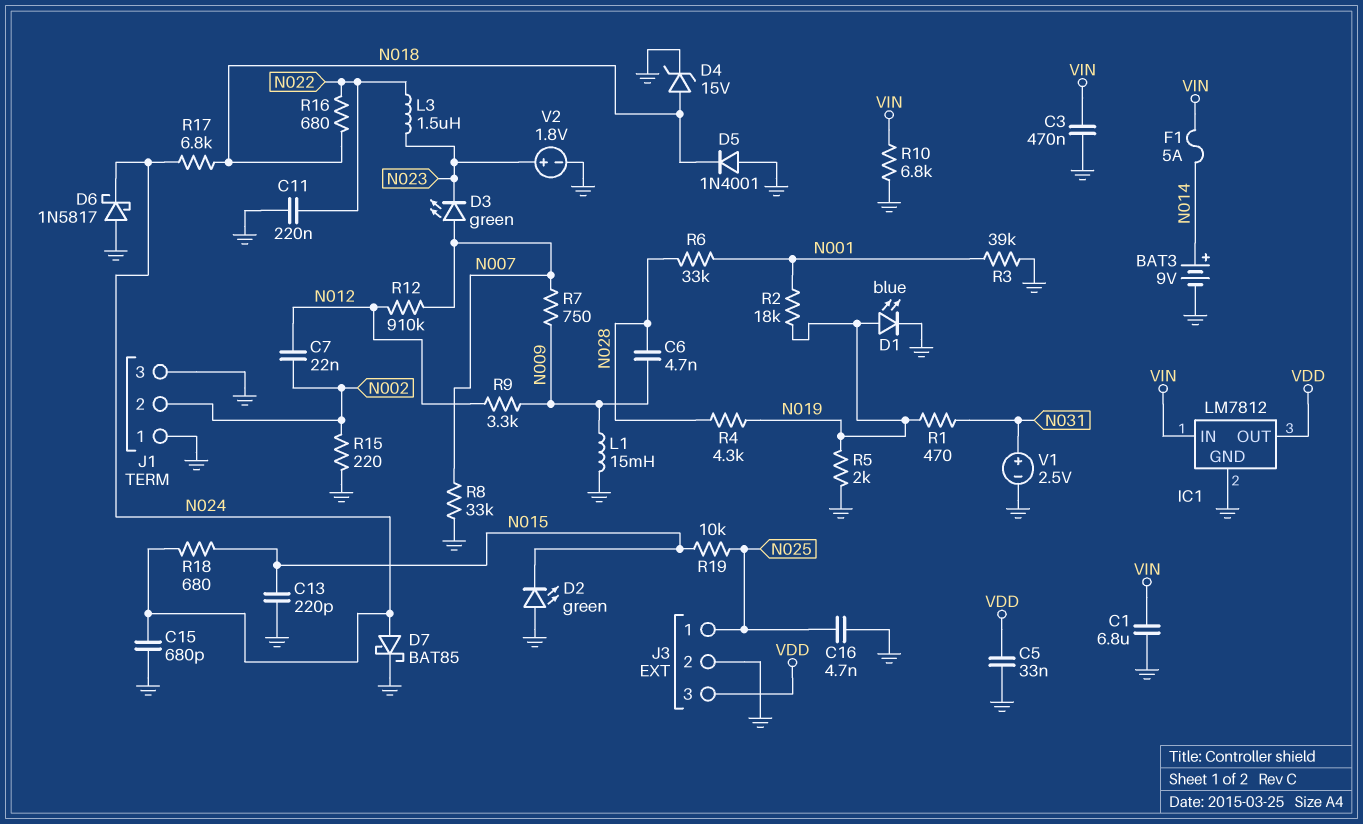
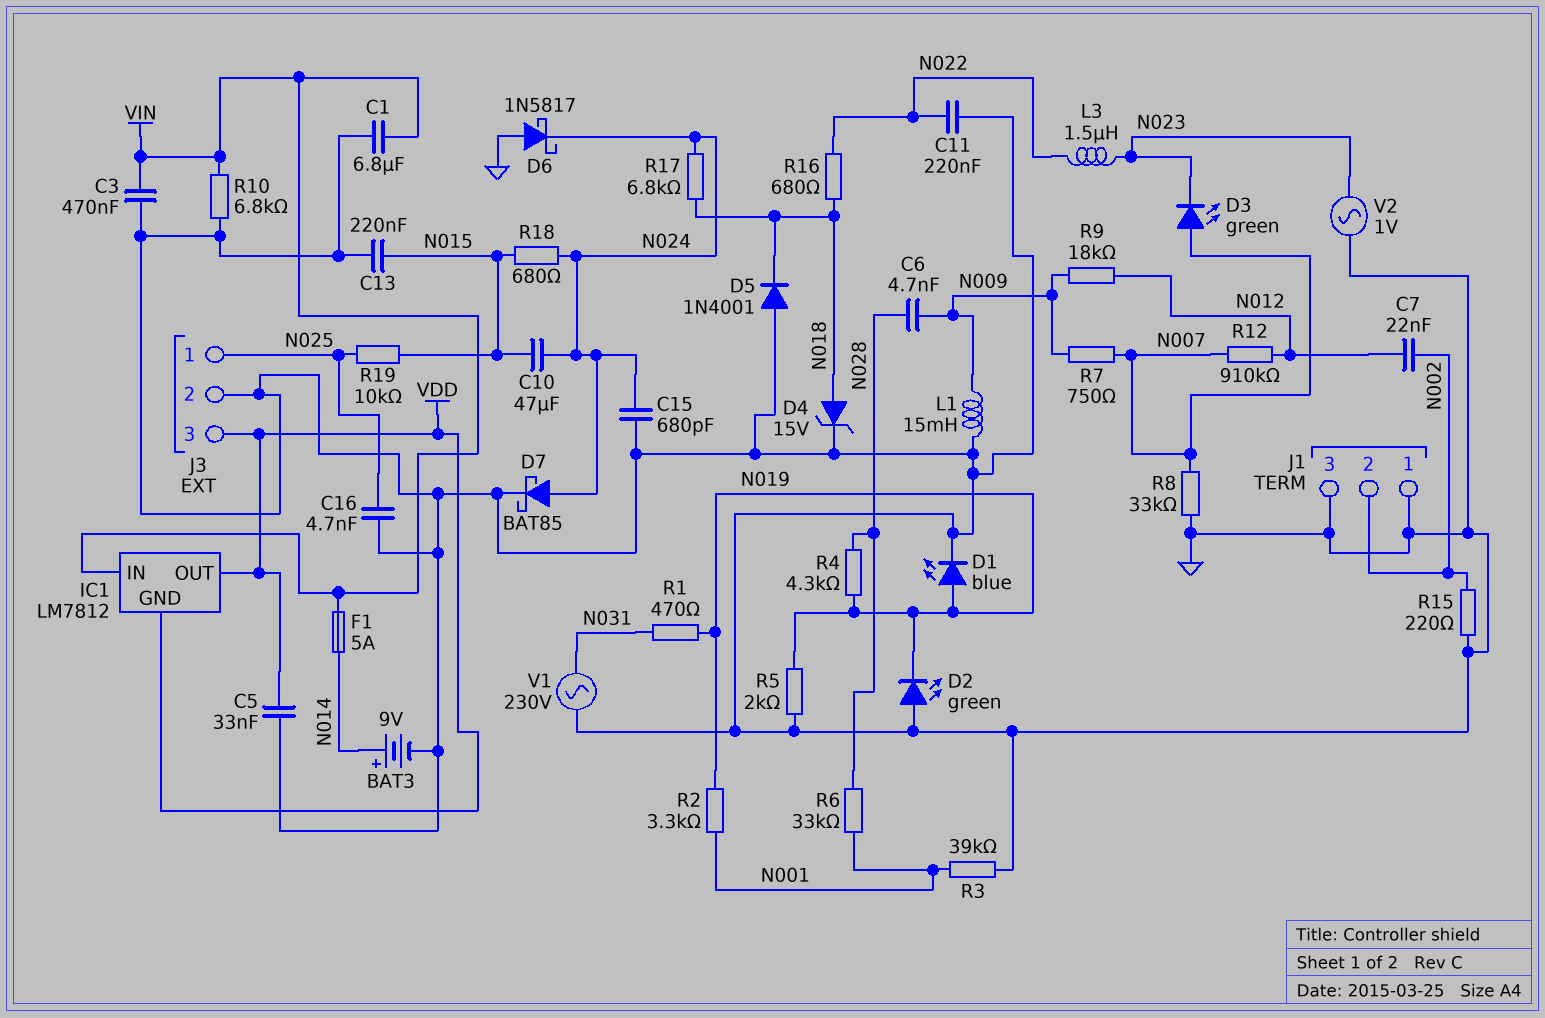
C10: none -> 47uF (N015, N024)
C13: 220pF (GND, N015) -> 220nF (GND, N015)
D2: LED green (A GND, K N015) -> LED green (A GND, K N019)
IC1 pin GND: GND -> VDD
R2: 18k (N001, N019) -> 3.3k (N001, N019)
R9: 3.3k (N009, N012) -> 18k (N009, N012)
V1: 2.5V (plus N031, minus GND) -> AC 230V (GND, N031)
V2: 1.8V (plus N023, minus GND) -> AC 1V (GND, N023)

